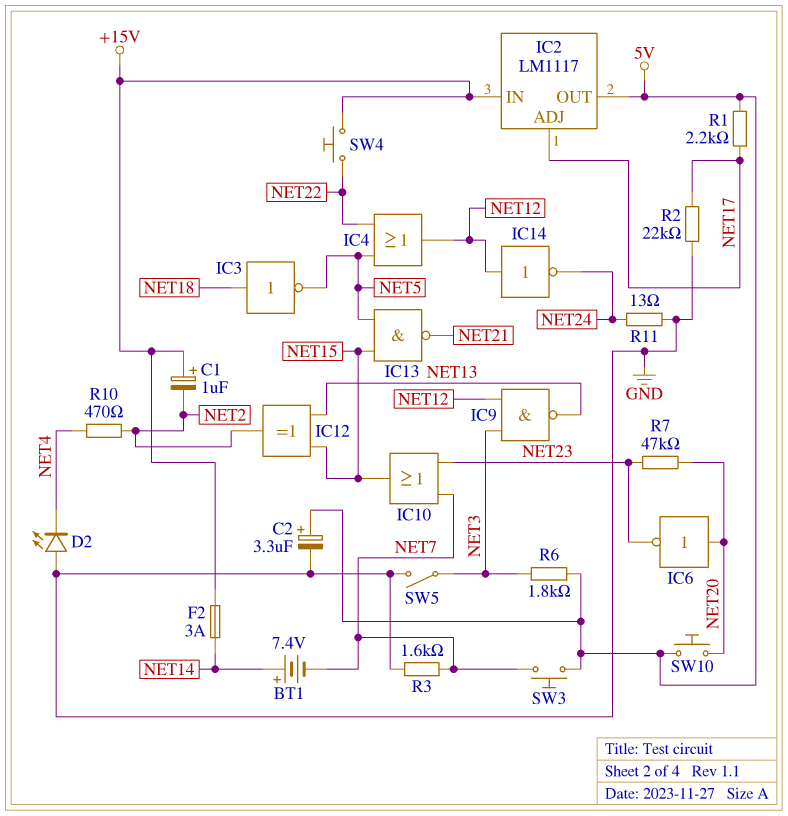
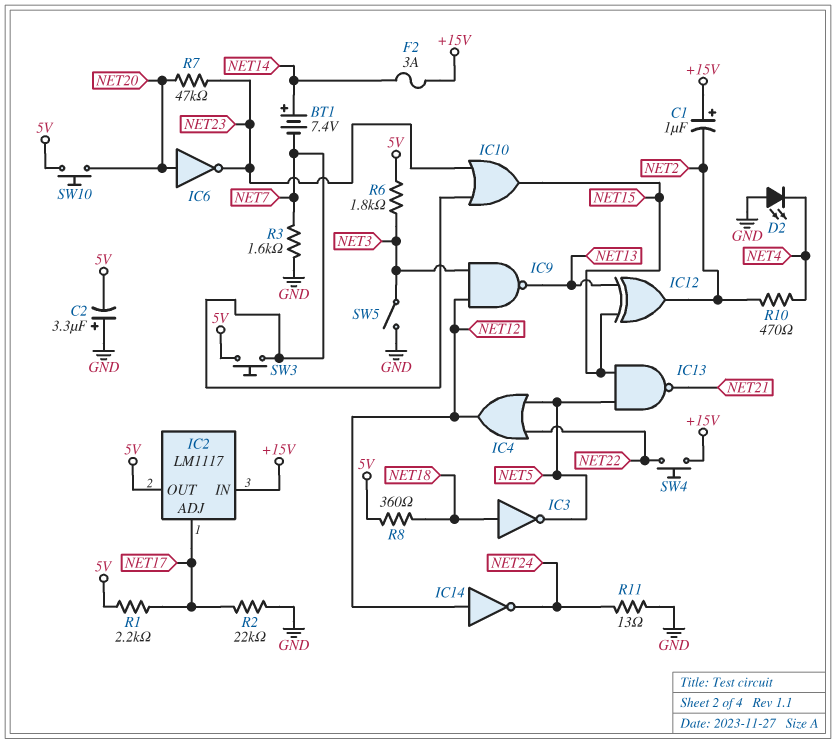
C2: 3.3uF (plus 5V, minus GND) -> 3.3uF (plus GND, minus 5V)
R8: none -> 360 (5V, NET18)

